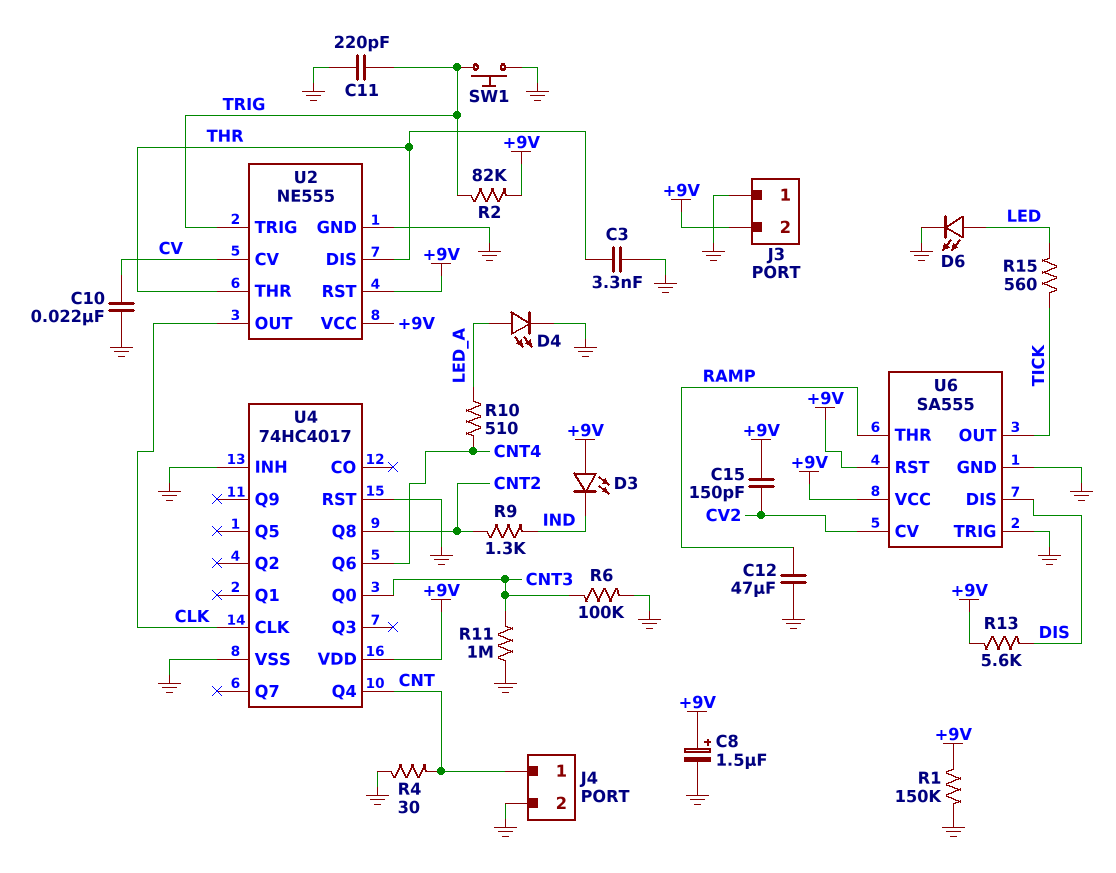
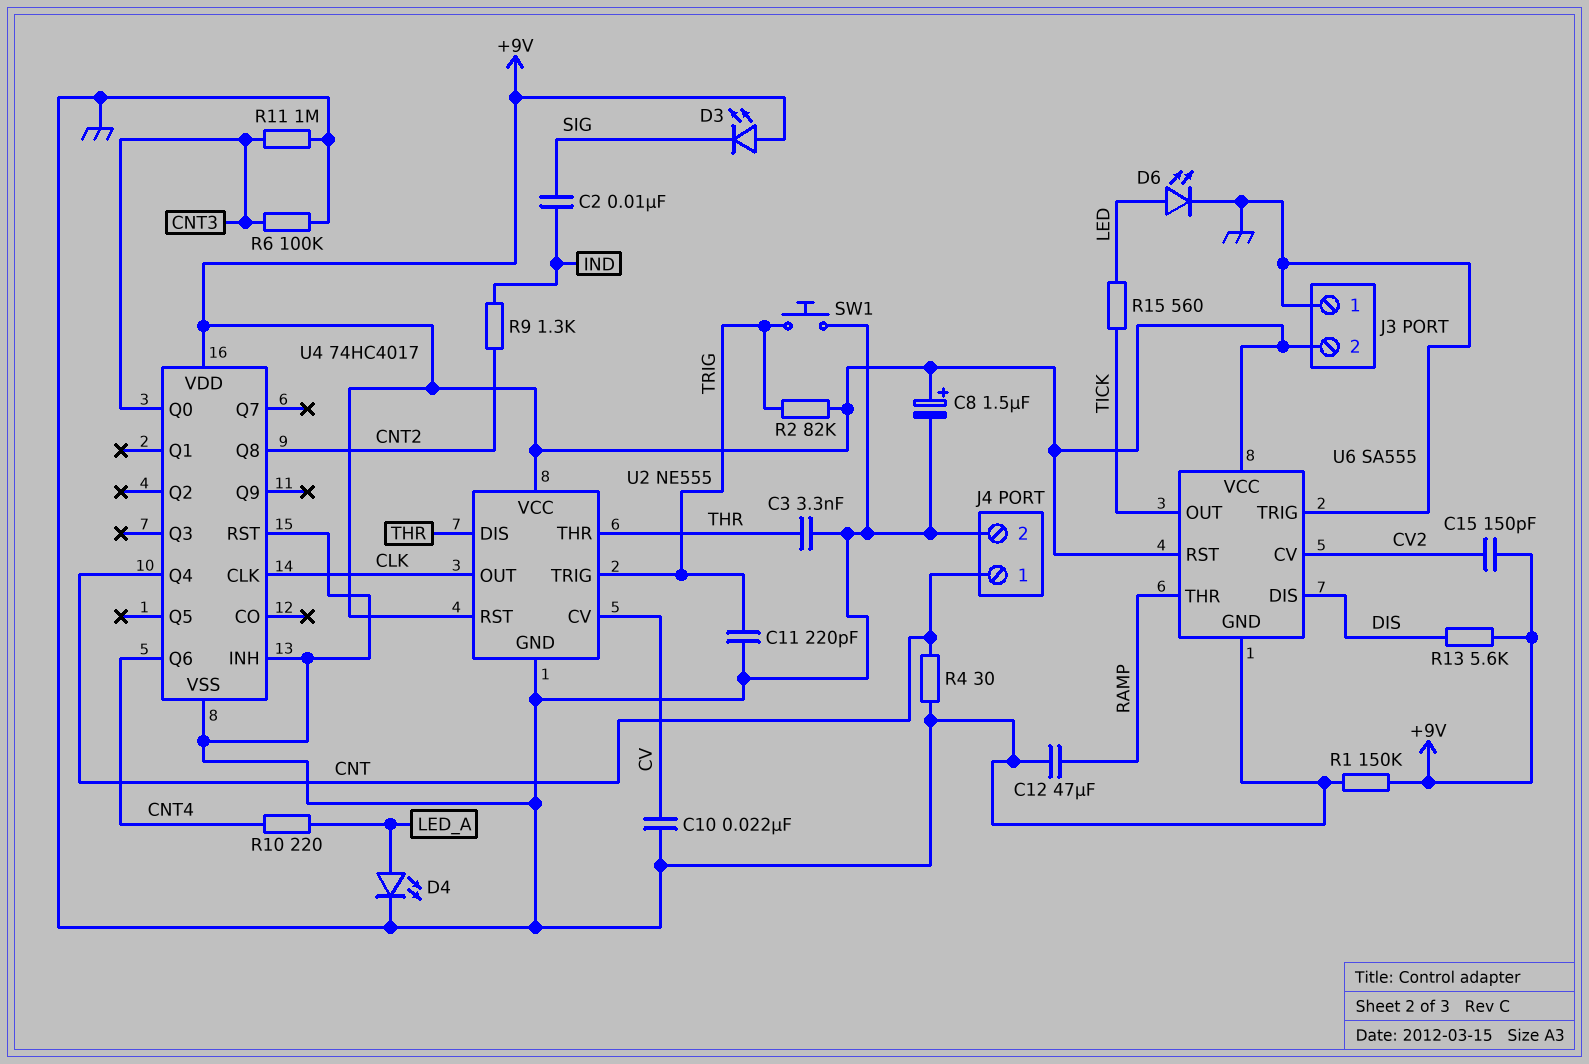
C2: none -> 10nF (IND, SIG)
D3: LED (A +9V, K IND) -> LED (A +9V, K SIG)
R10: 510 (CNT4, LED_A) -> 220 (CNT4, LED_A)

